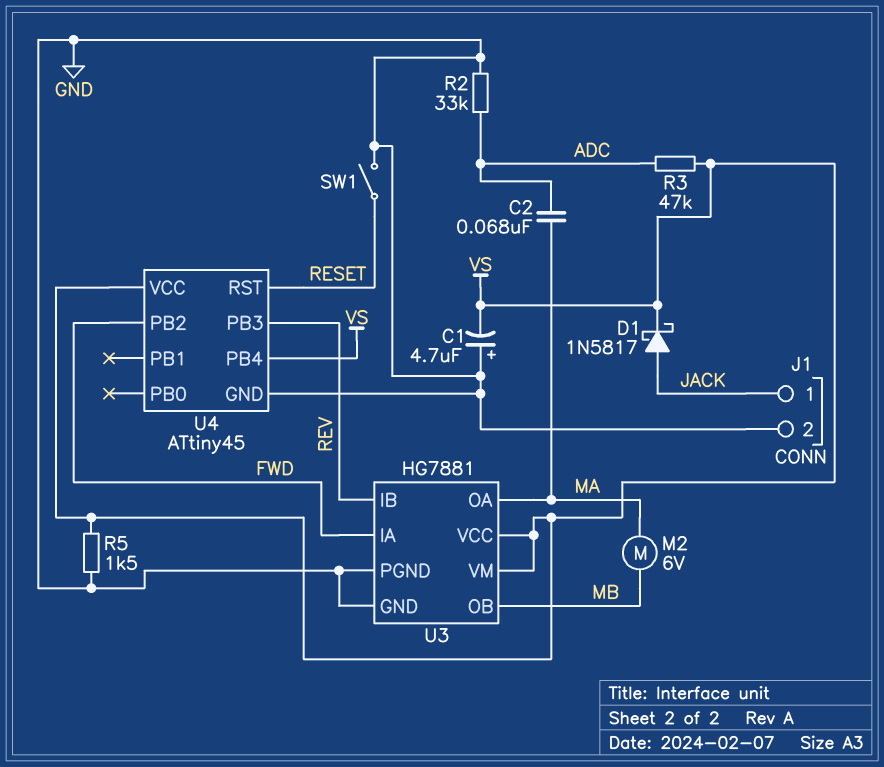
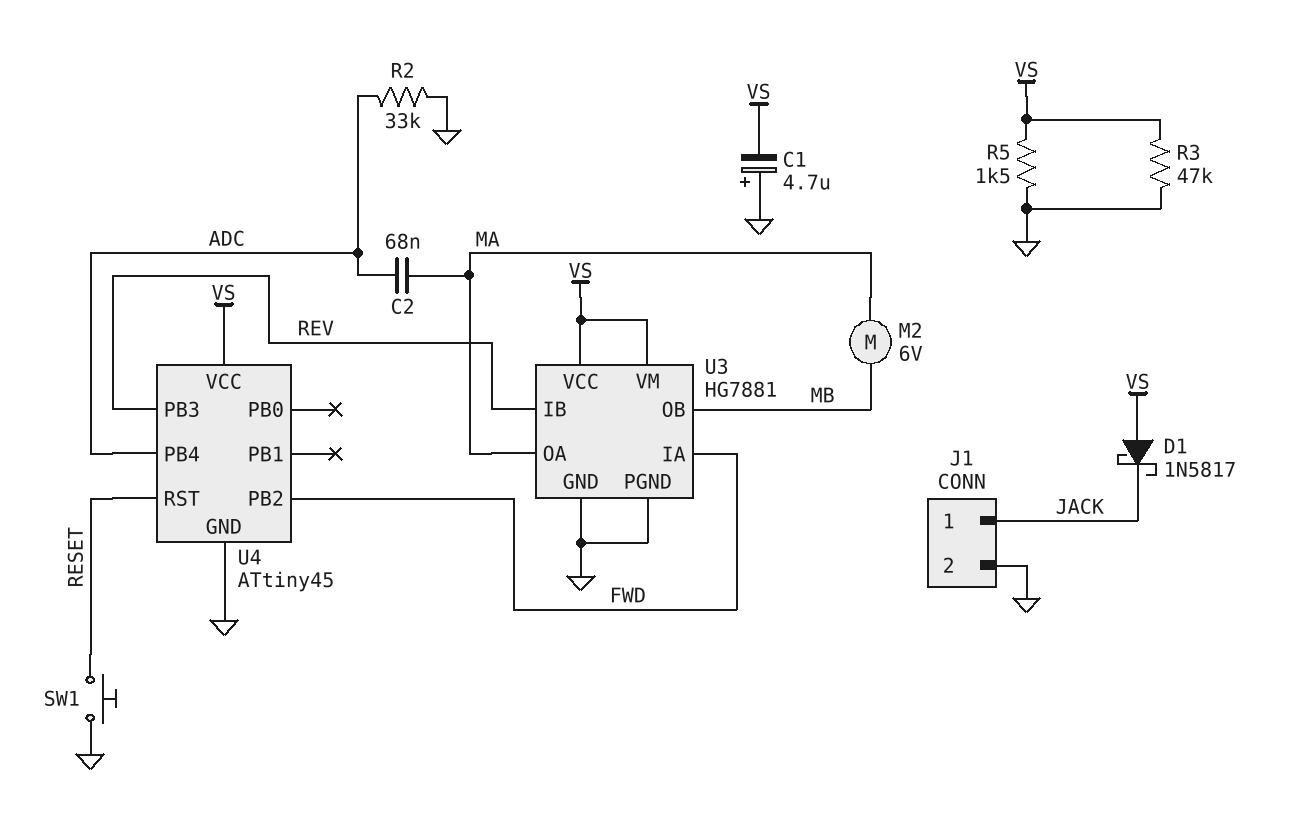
D1: schottky 1N5817 (A JACK, K VS) -> schottky 1N5817 (A VS, K JACK)
R3: 47k (ADC, VS) -> 47k (GND, VS)
SW1: switch (GND, RESET) -> button (GND, RESET)
U4 pin PB4: VS -> ADC

